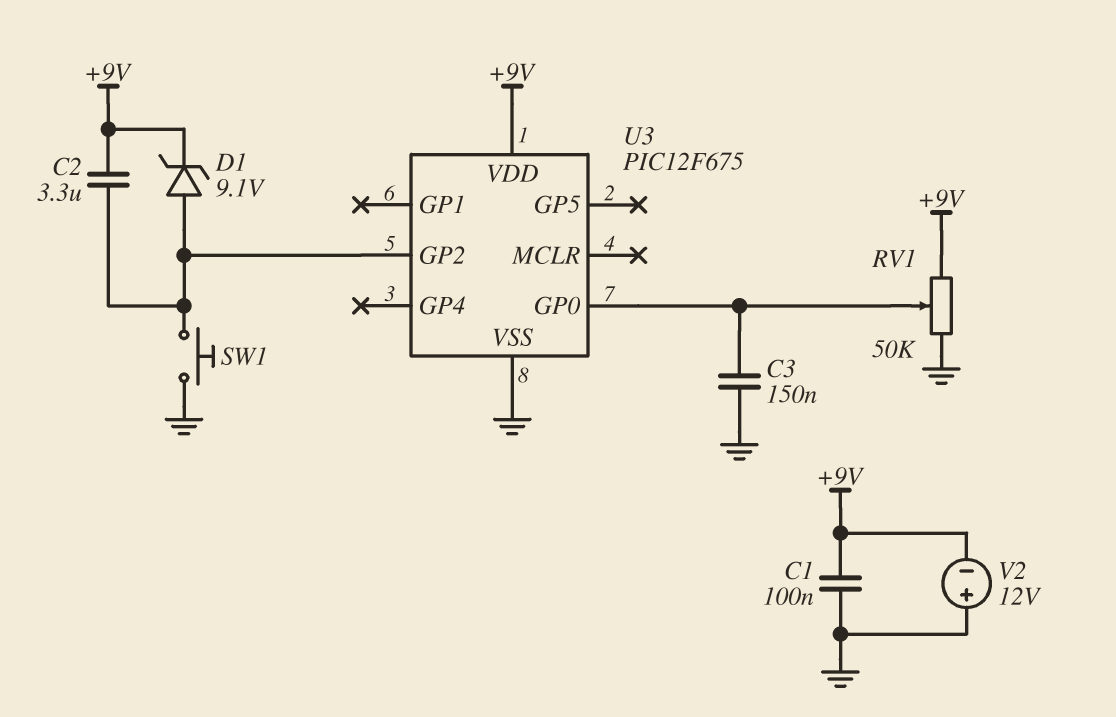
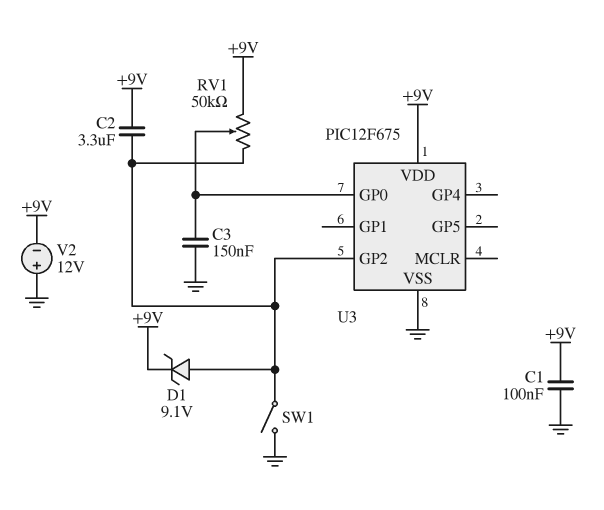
RV1: 50k (+9V, GND, wiper U3/GP0) -> 50k (+9V, U3/GP2, wiper U3/GP0)
SW1: button (GND, U3/GP2) -> switch (GND, U3/GP2)

